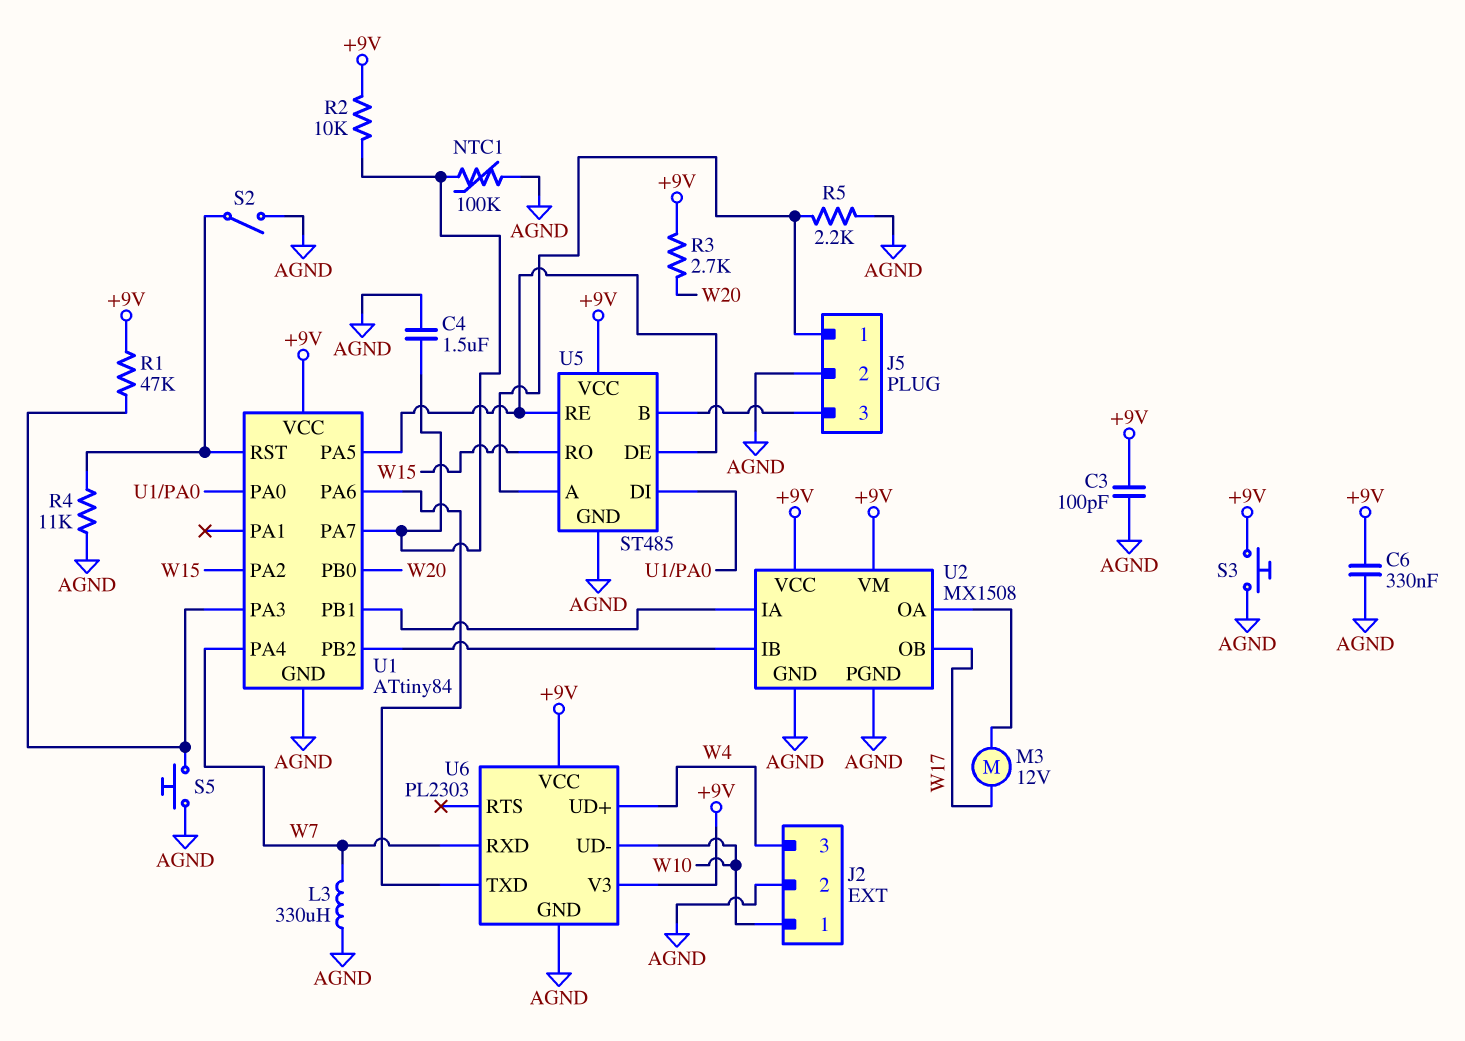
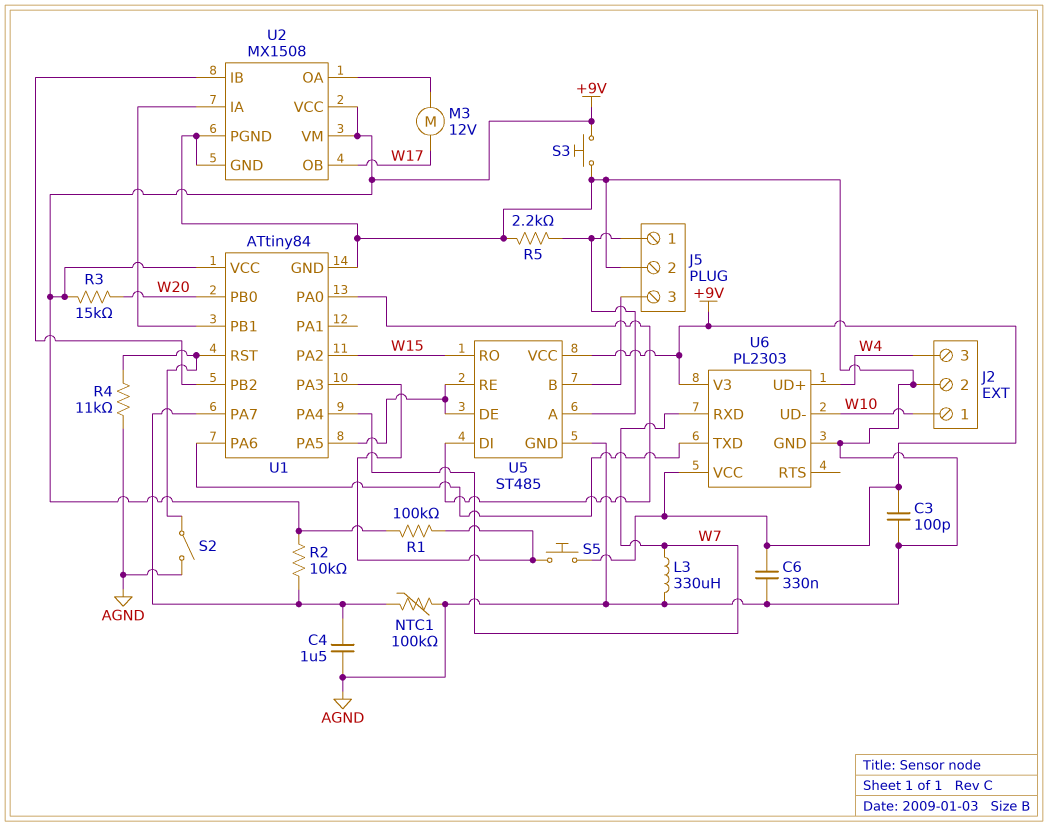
R1: 47k (+9V, U1/PA3) -> 100k (+9V, U1/PA3)
R3: 2.7k (+9V, W20) -> 15k (+9V, W20)
S5: button (AGND, U1/PA3) -> button (+9V, U1/PA3)

